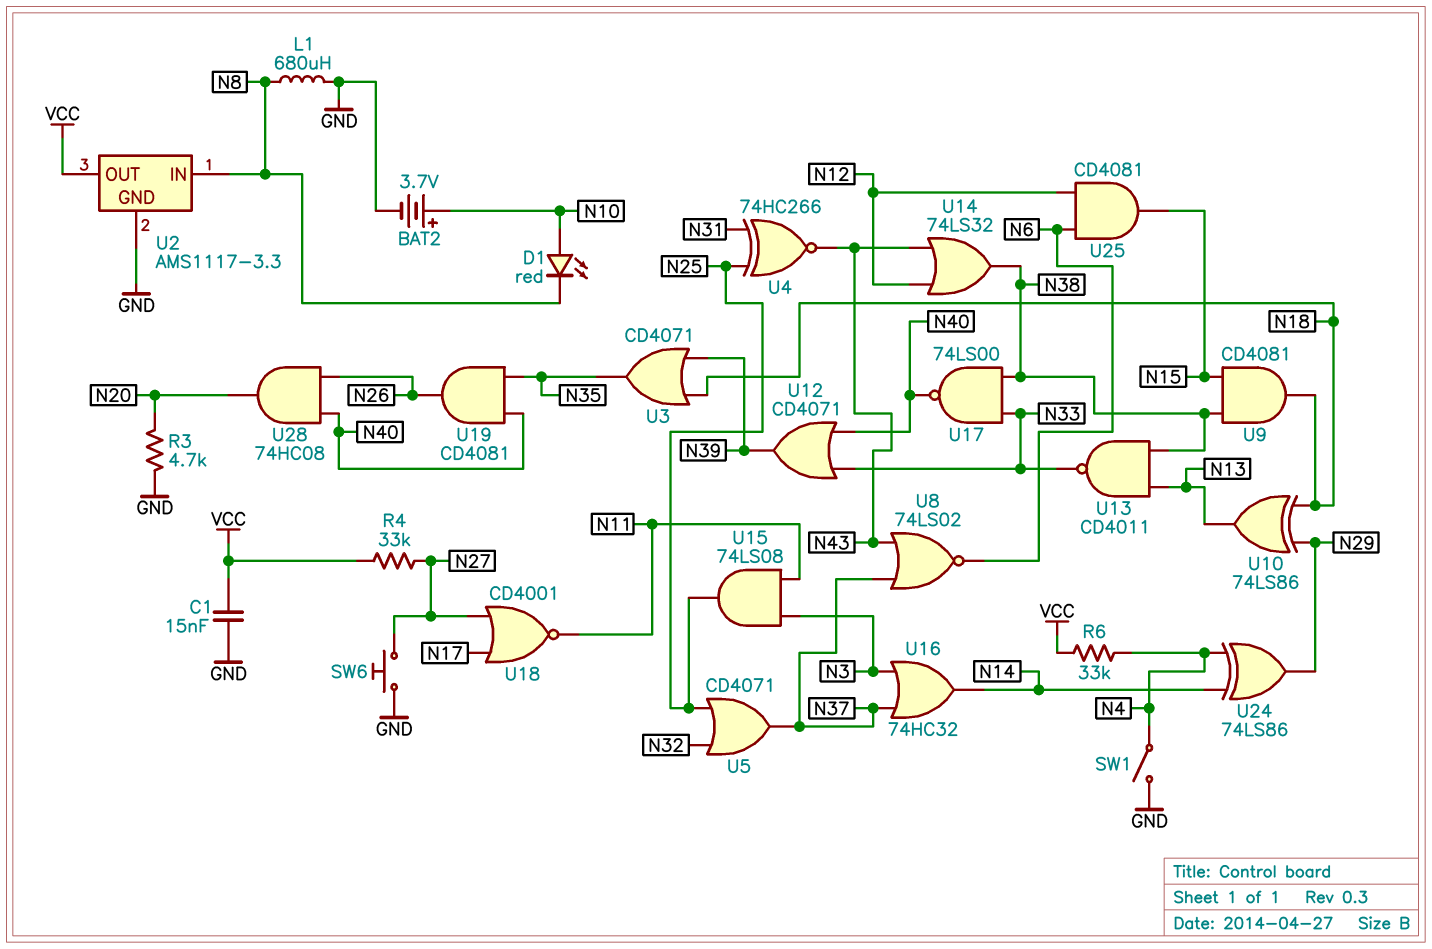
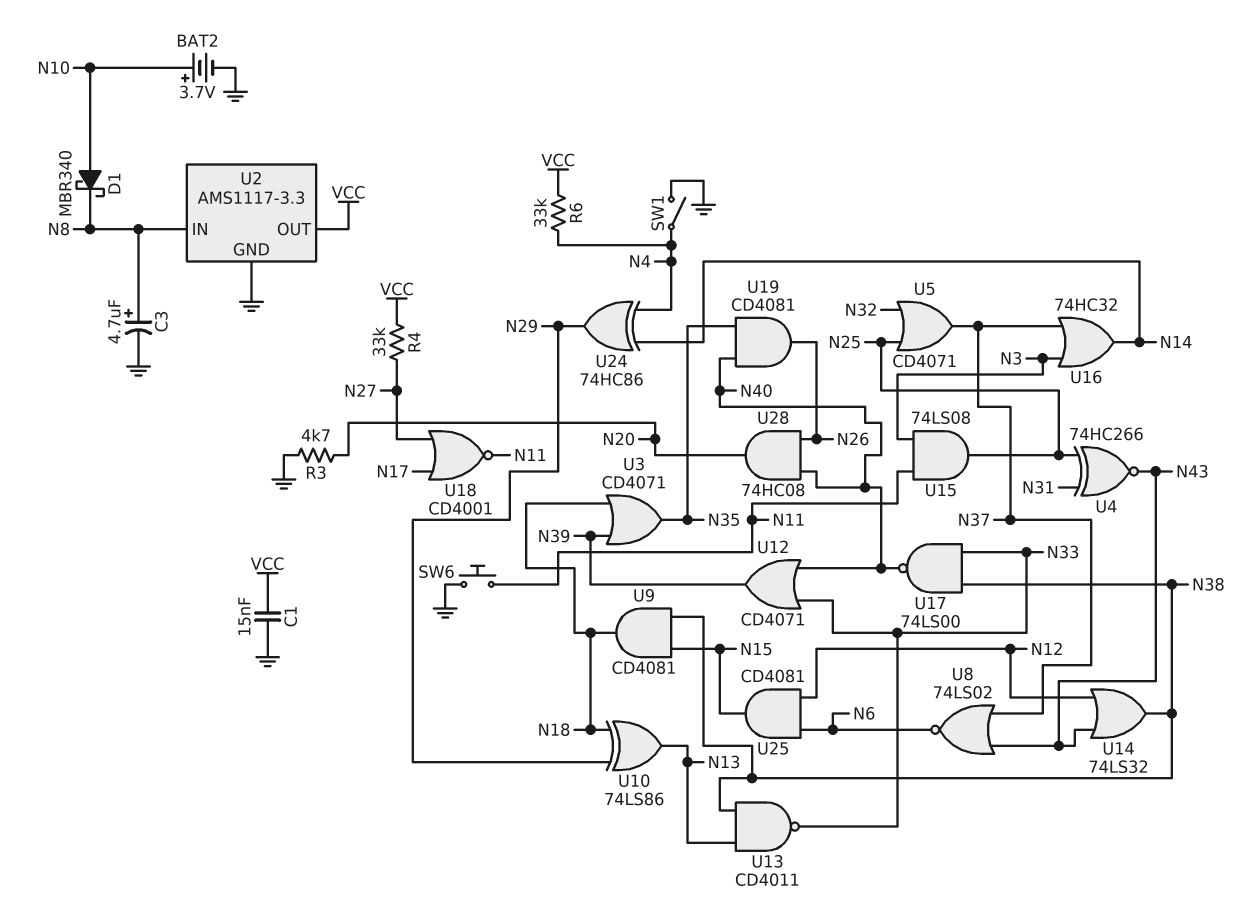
C3: none -> 4.7uF (plus N8, minus GND)
D1: LED red (A N10, K N8) -> schottky MBR340 (A N10, K N8)
L1: 680uH (GND, N8) -> none
SW6: button (GND, N27) -> button (GND, N11)
U24: XOR 74LS86 (in N4, in N14, out N29) -> XOR 74HC86 (in N4, in N14, out N29)

